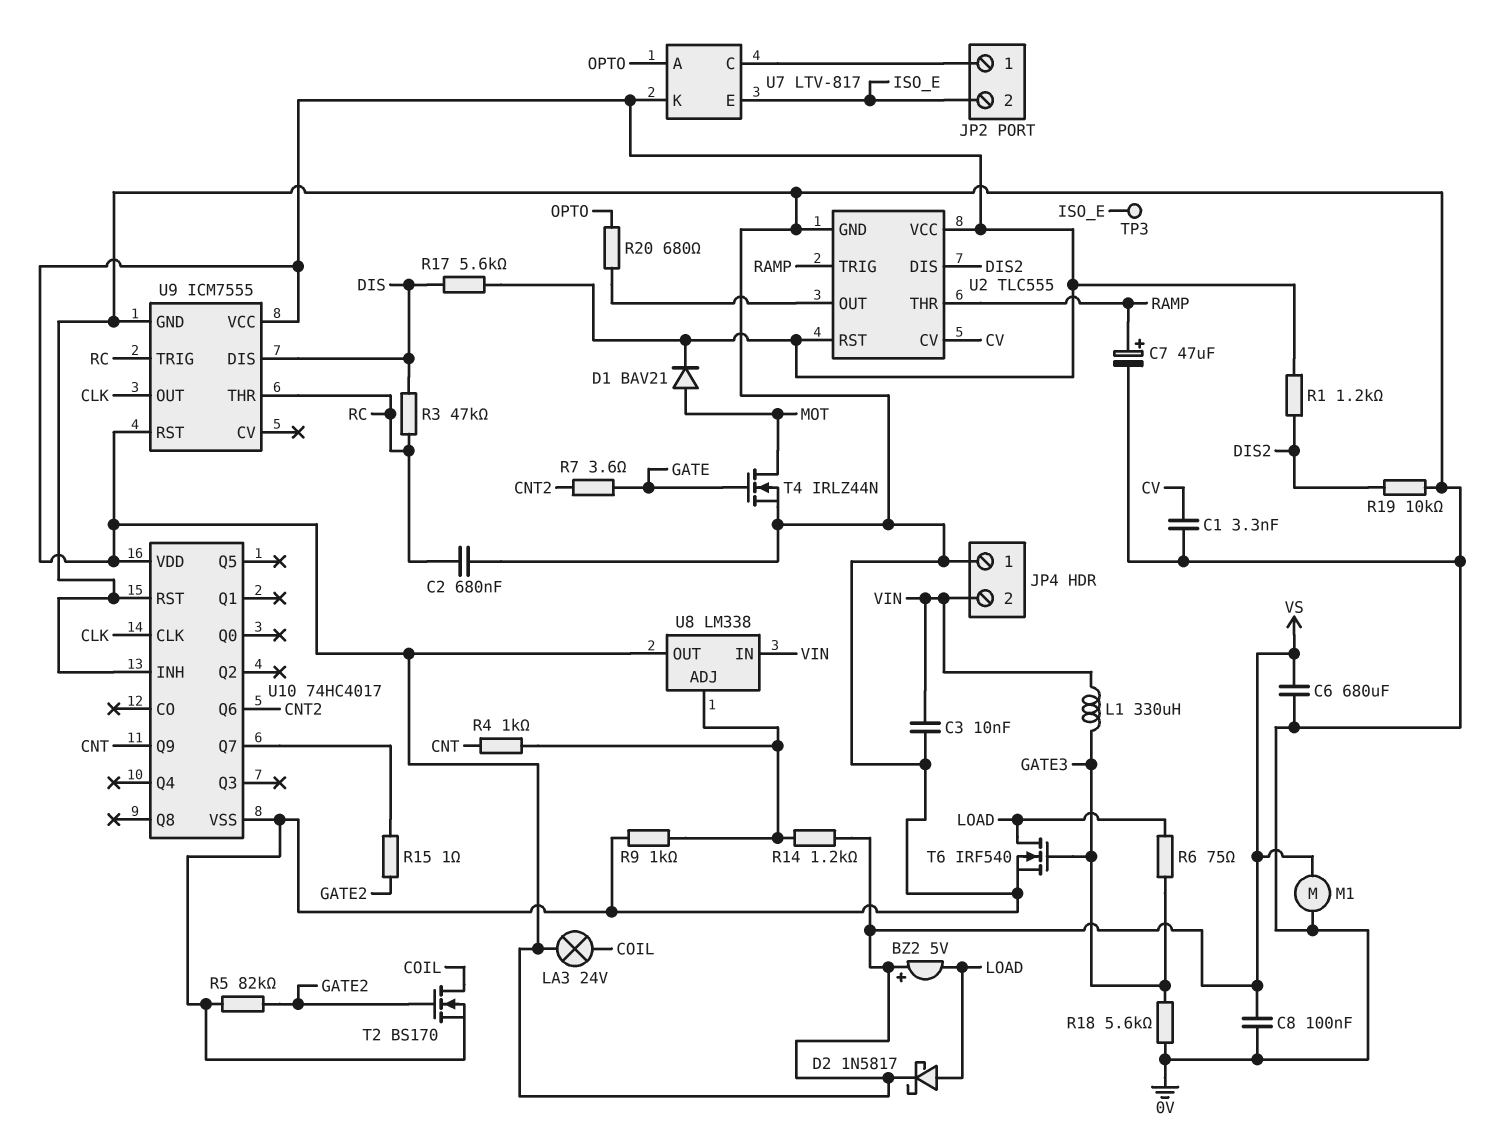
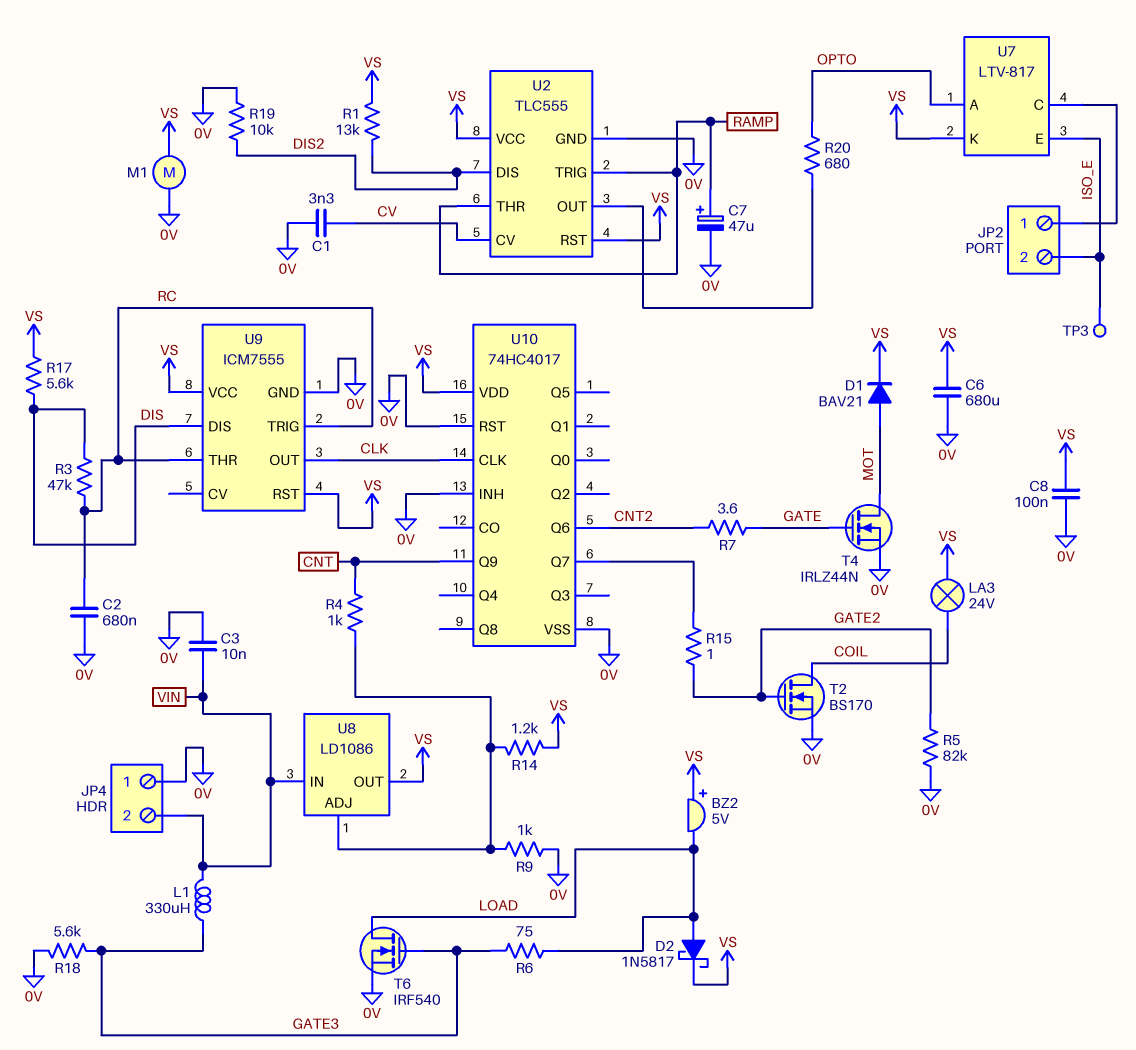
R1: 1.2k (DIS2, VS) -> 13k (DIS2, VS)
U8: LM338 -> LD1086

